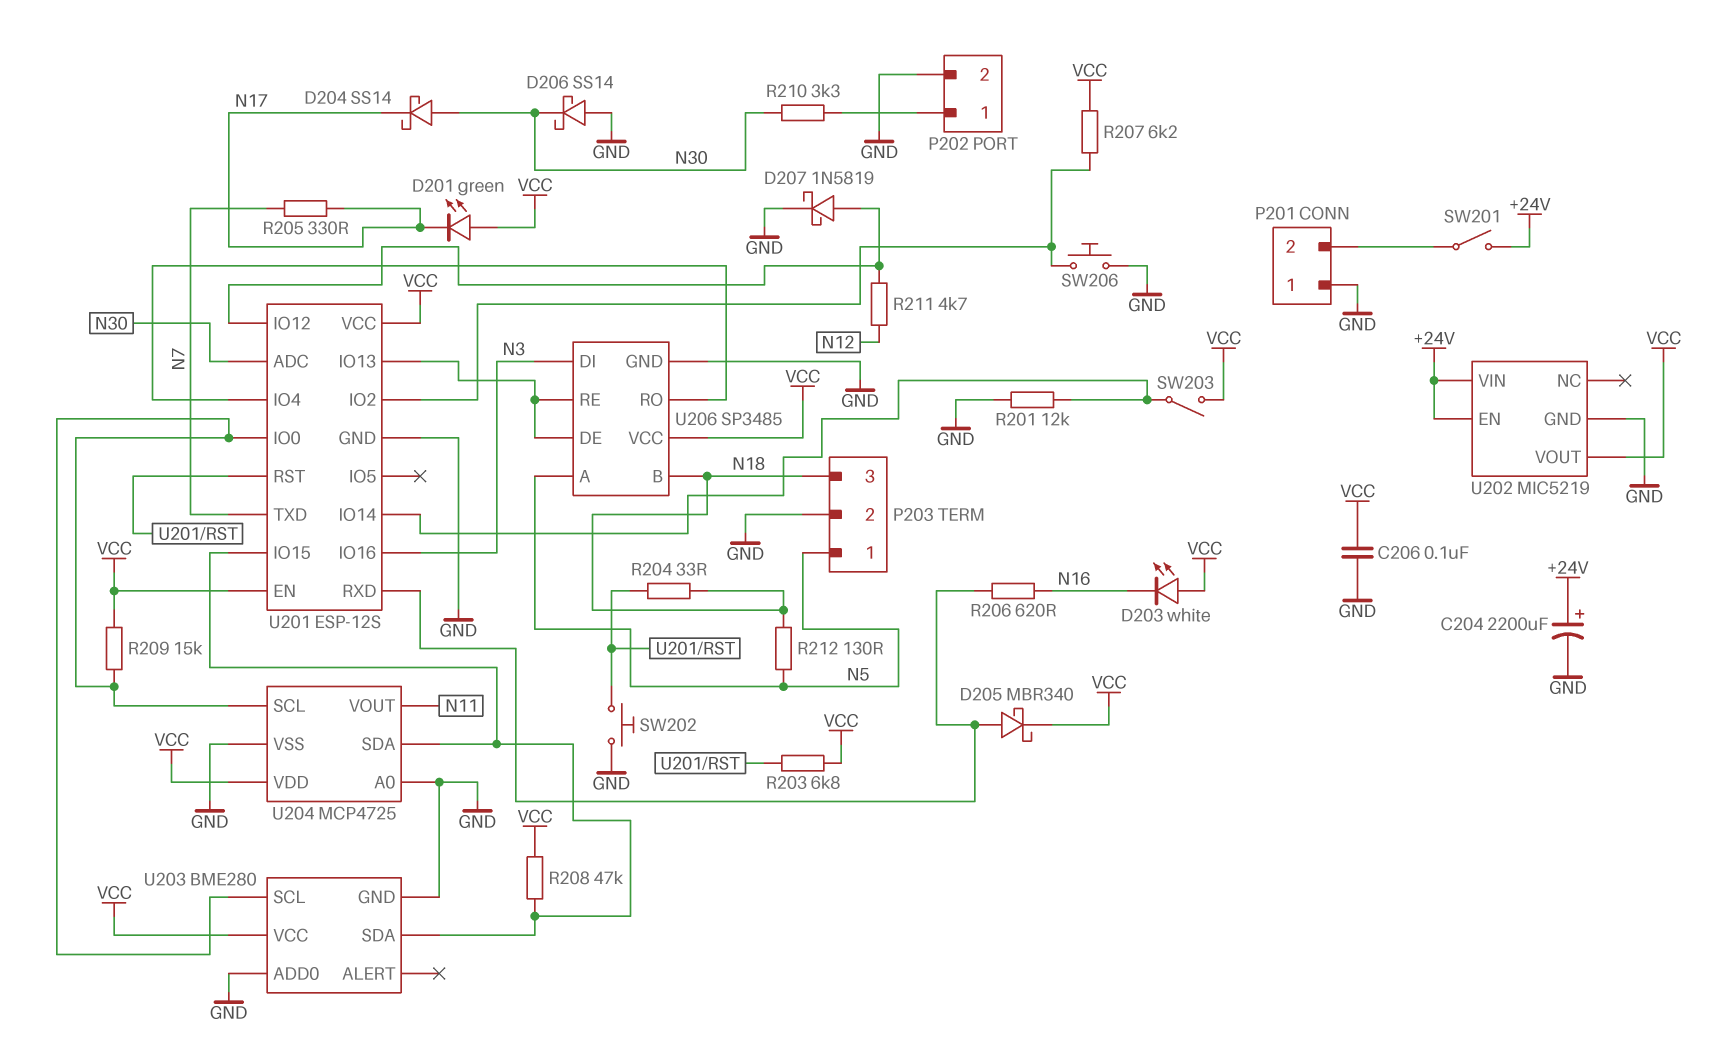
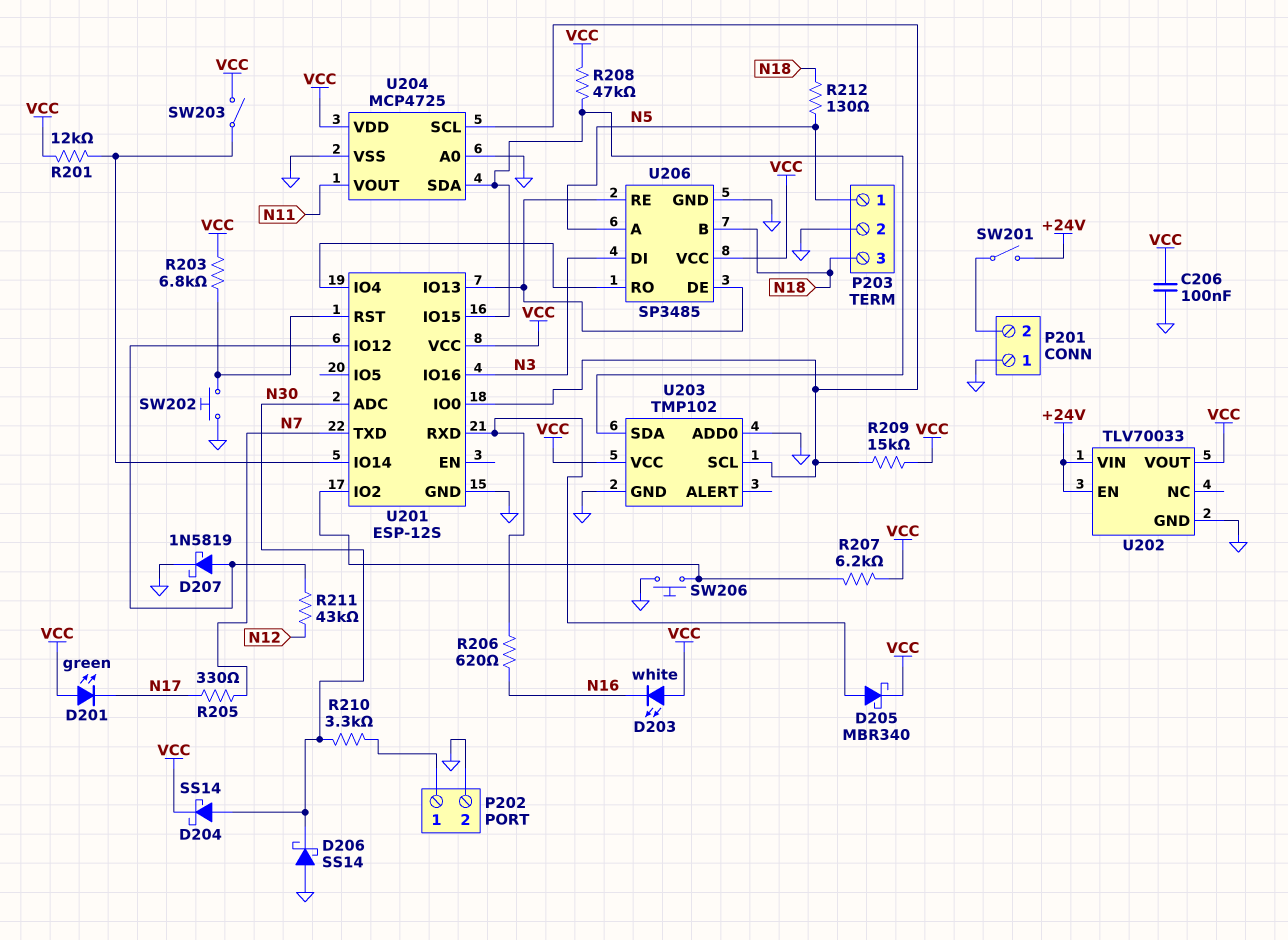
C204: 2200uF (plus +24V, minus GND) -> none
D204: schottky SS14 (A N30, K N17) -> schottky SS14 (A N30, K VCC)
R201: 12k (GND, U201/IO14) -> 12k (U201/IO14, VCC)
R204: 33 (N18, U201/RST) -> none
R211: 4.7k (N12, U201/IO12) -> 43k (N12, U201/IO12)
U201 pin EN: VCC -> none
U202: MIC5219 -> TLV70033
U203: BME280 -> TMP102

